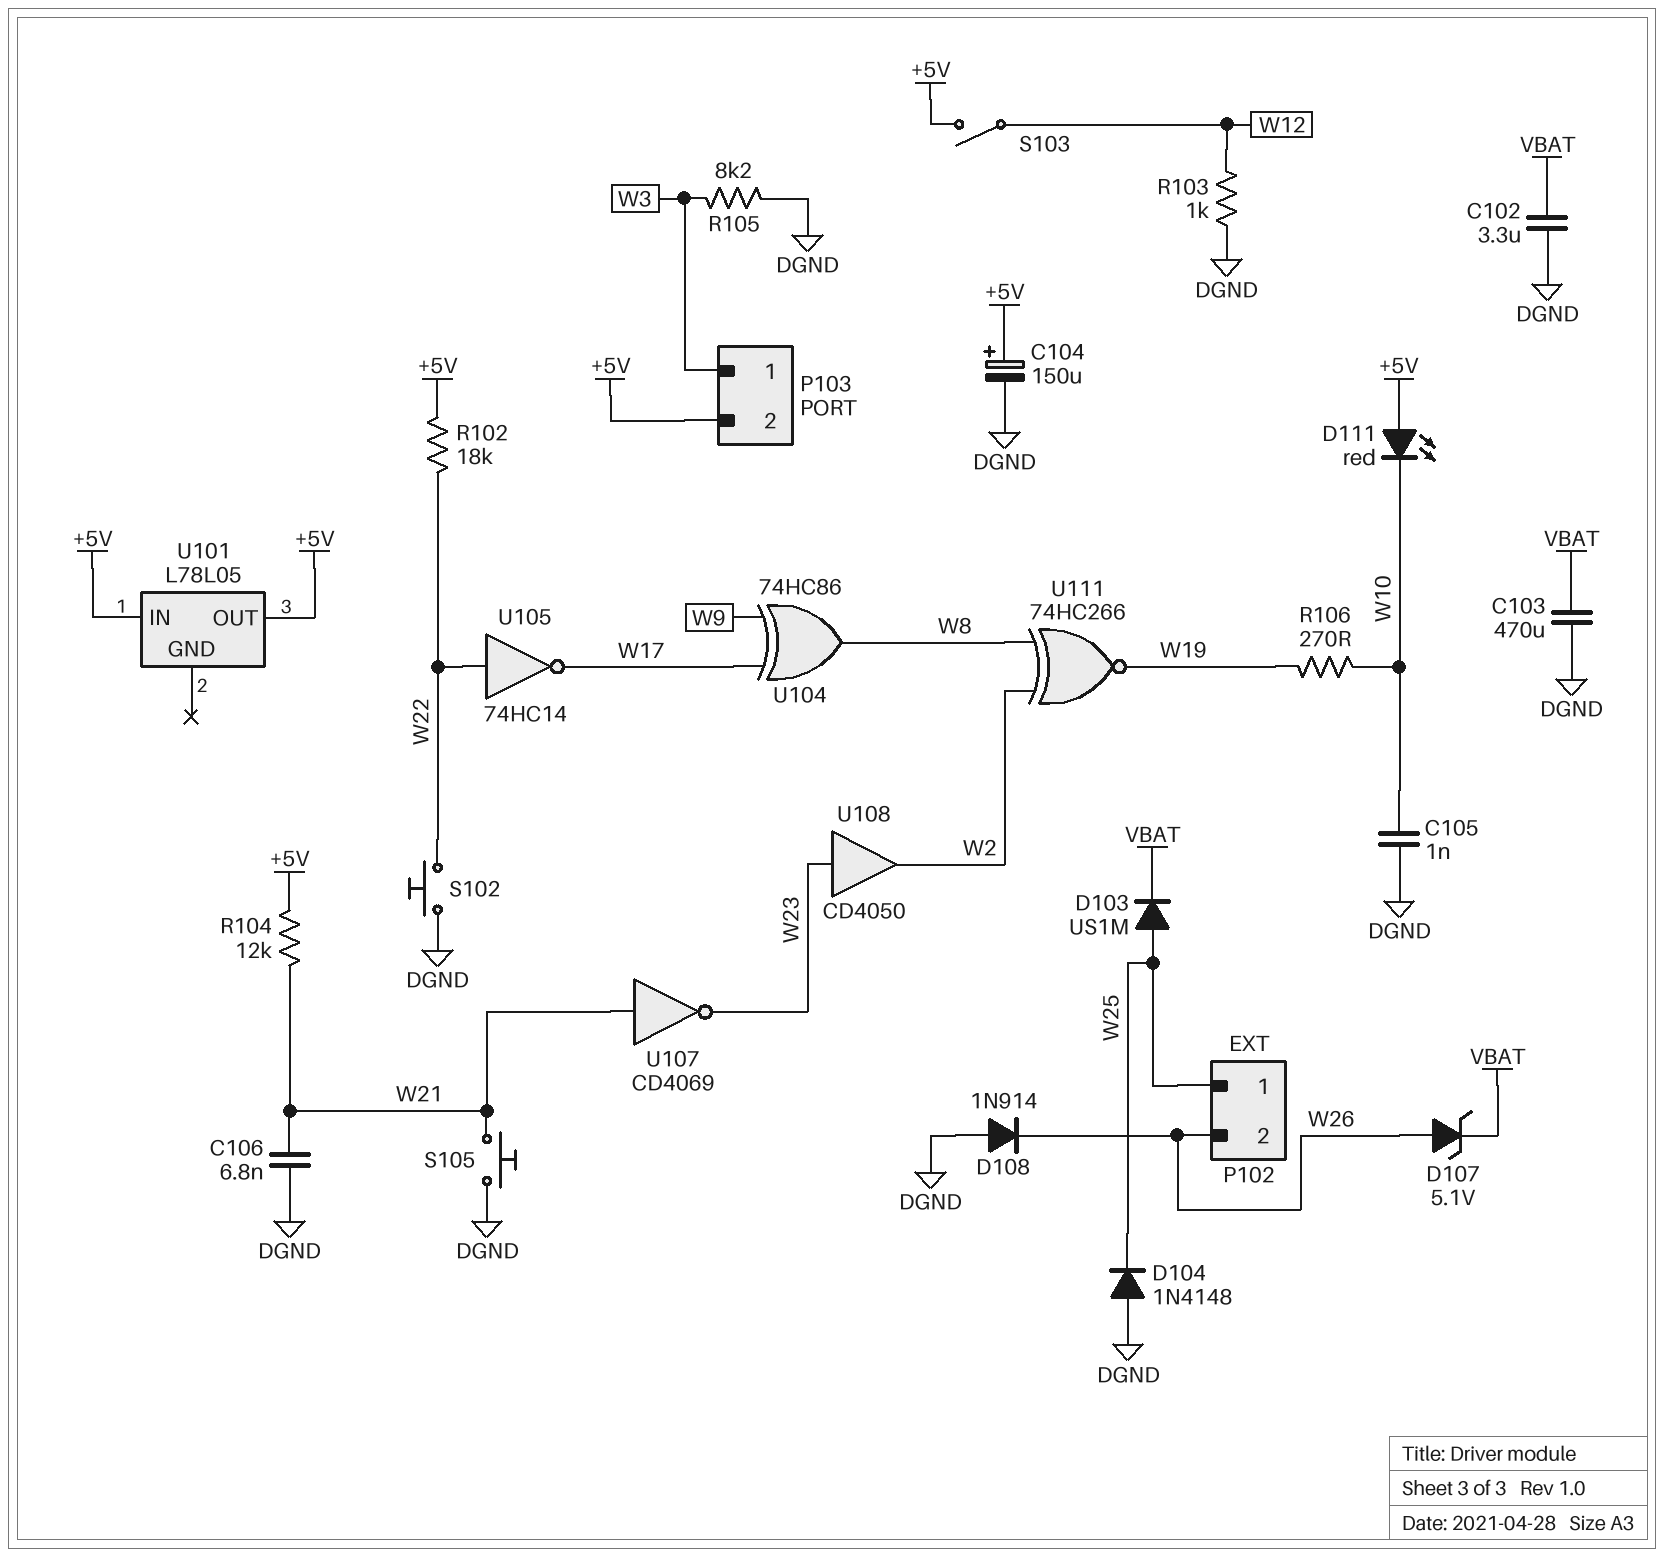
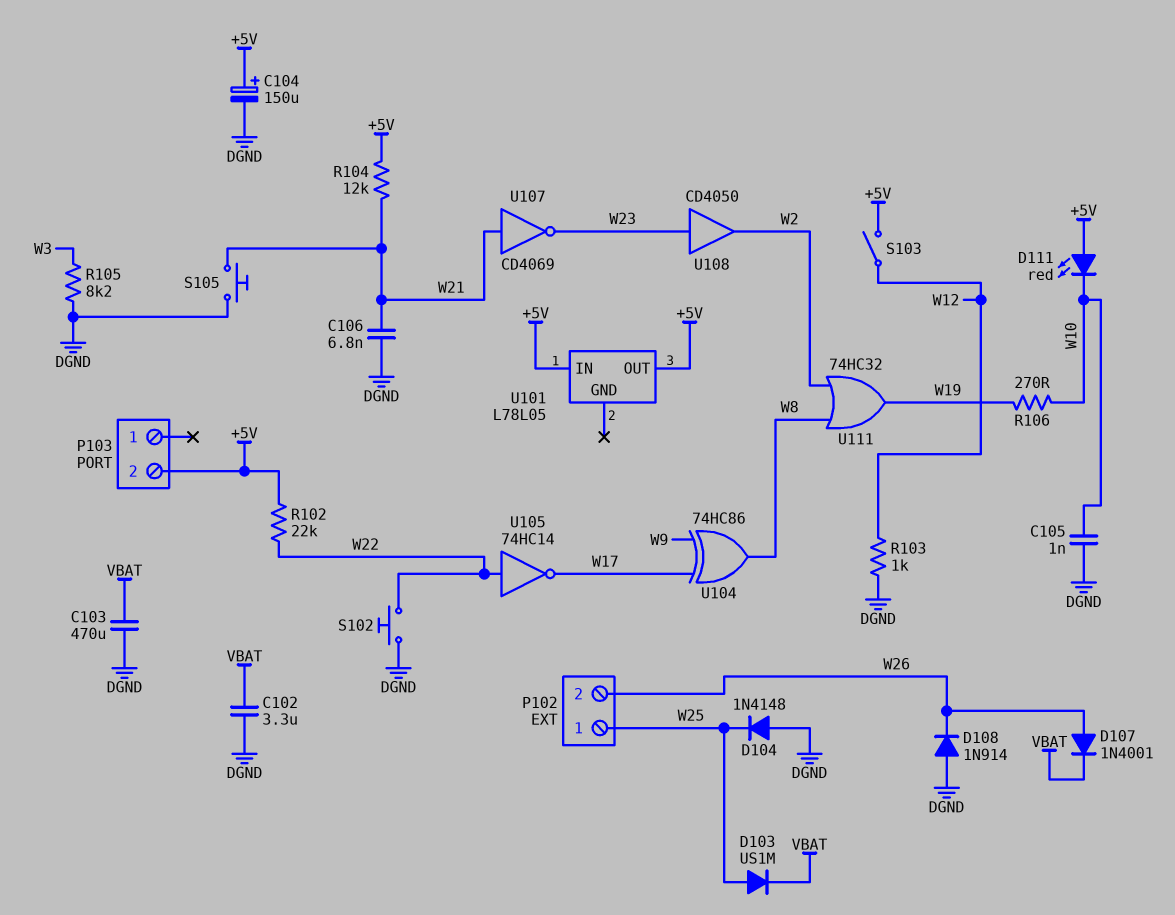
D107: zener 5.1V (A W26, K VBAT) -> diode 1N4001 (A W26, K VBAT)
P103 pin 1: W3 -> none
R102: 18k (+5V, W22) -> 22k (+5V, W22)
U111: XNOR 74HC266 (in W2, in W8, out W19) -> OR 74HC32 (in W2, in W8, out W19)

